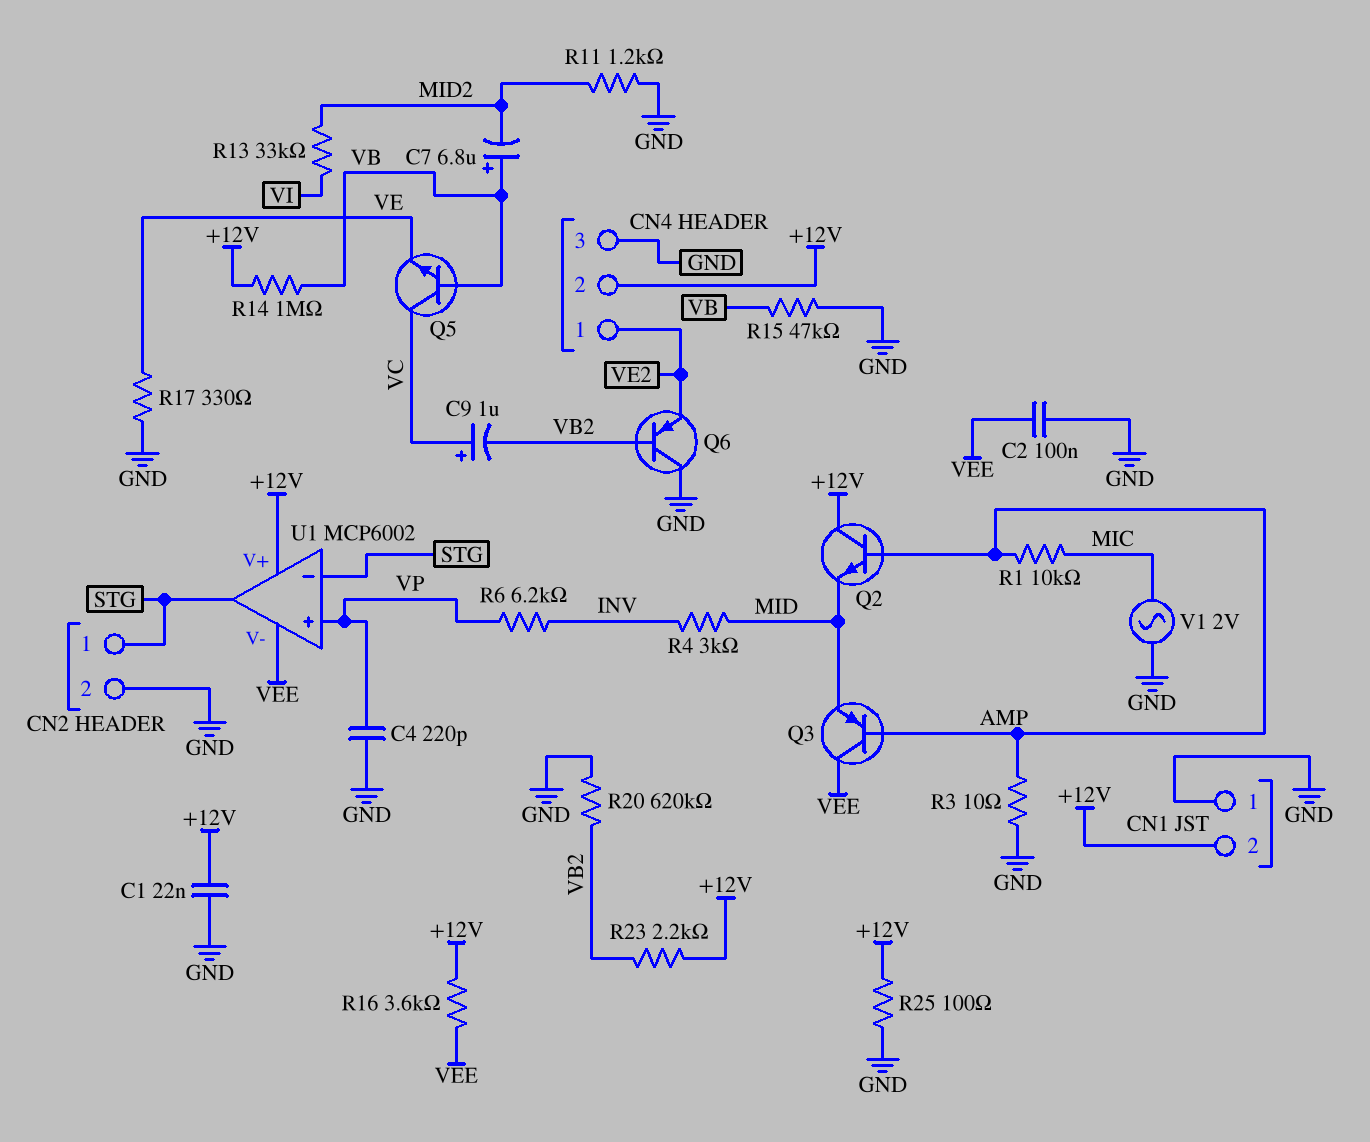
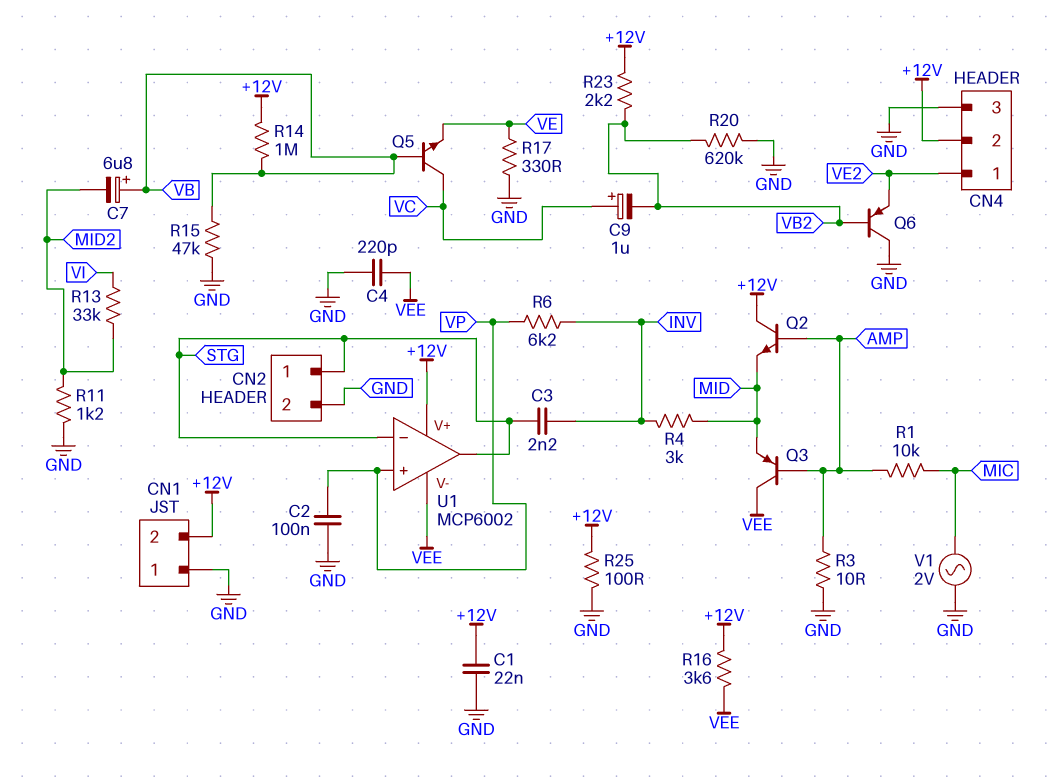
C2: 100nF (GND, VEE) -> 100nF (GND, VP)
C3: none -> 2.2nF (INV, STG)
C4: 220pF (GND, VP) -> 220pF (GND, VEE)

